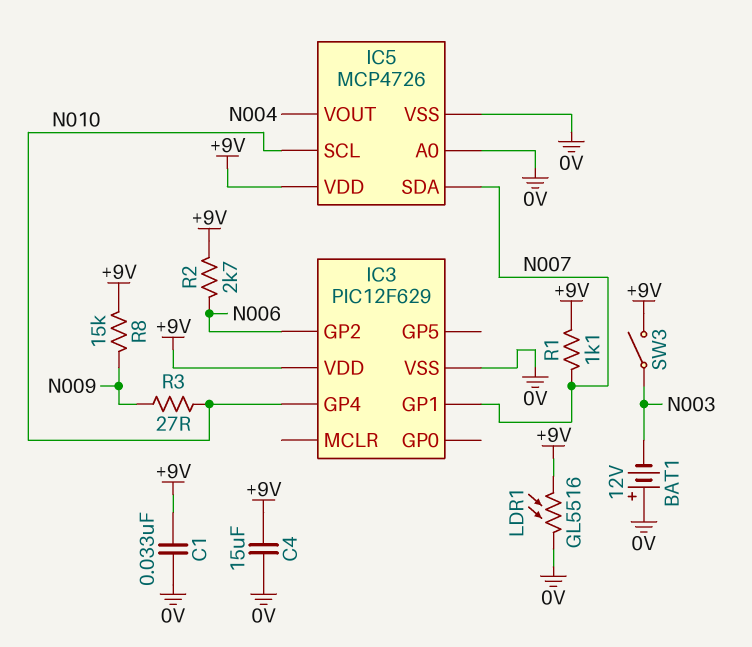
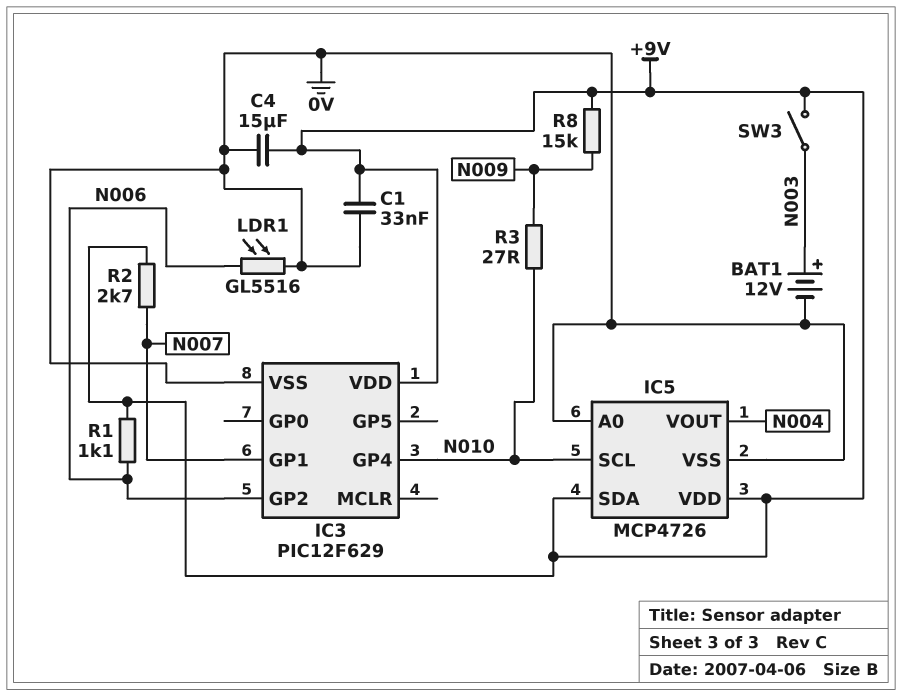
BAT1: 12V (plus 0V, minus N003) -> 12V (plus N003, minus 0V)
IC5 pin SDA: N007 -> +9V
LDR1: GL5516 (+9V, 0V) -> GL5516 (0V, N006)
R1: 1.1k (+9V, N007) -> 1.1k (+9V, N006)
R2: 2.7k (+9V, N006) -> 2.7k (+9V, N007)

